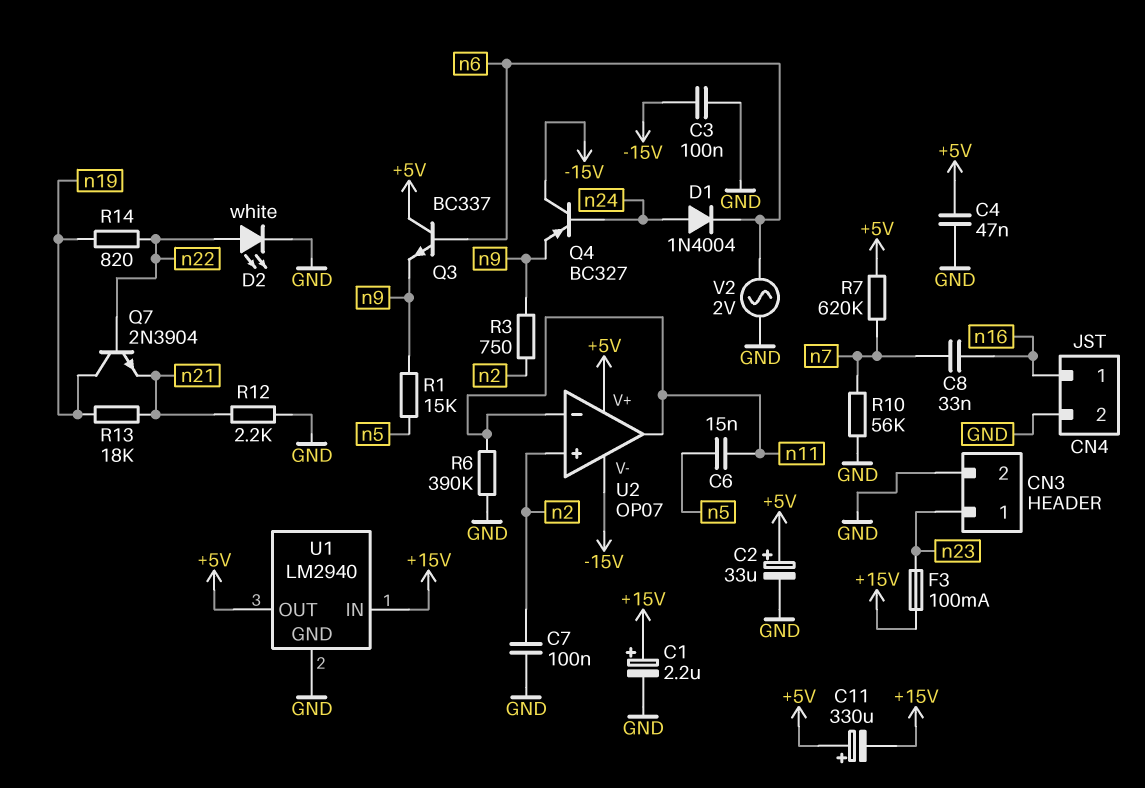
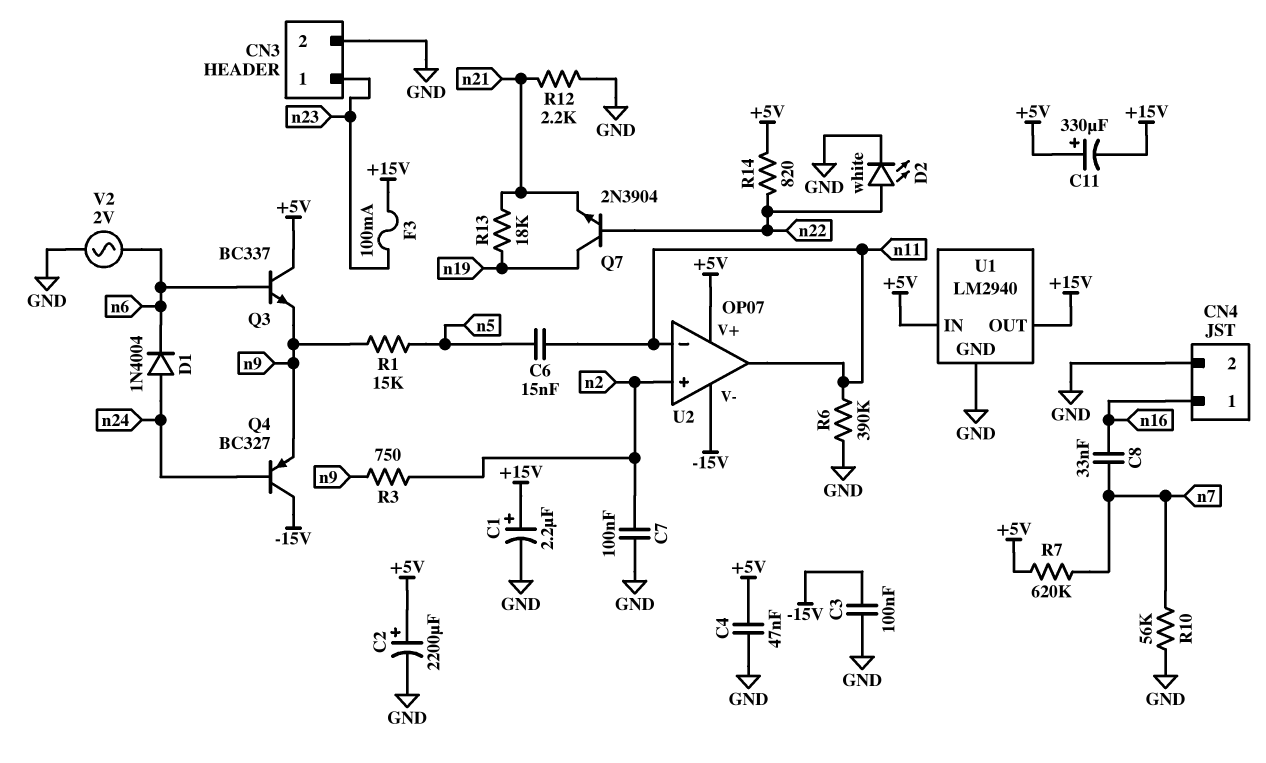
C2: 33uF (plus +5V, minus GND) -> 2200uF (plus +5V, minus GND)
R14: 820 (n19, n22) -> 820 (+5V, n22)
U1 pin IN: +15V -> +5V
U1 pin OUT: +5V -> +15V

